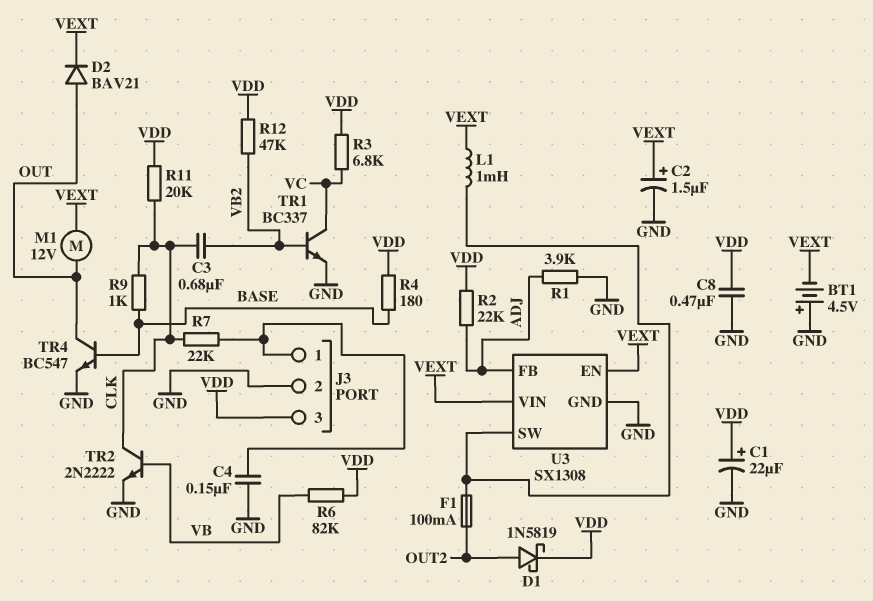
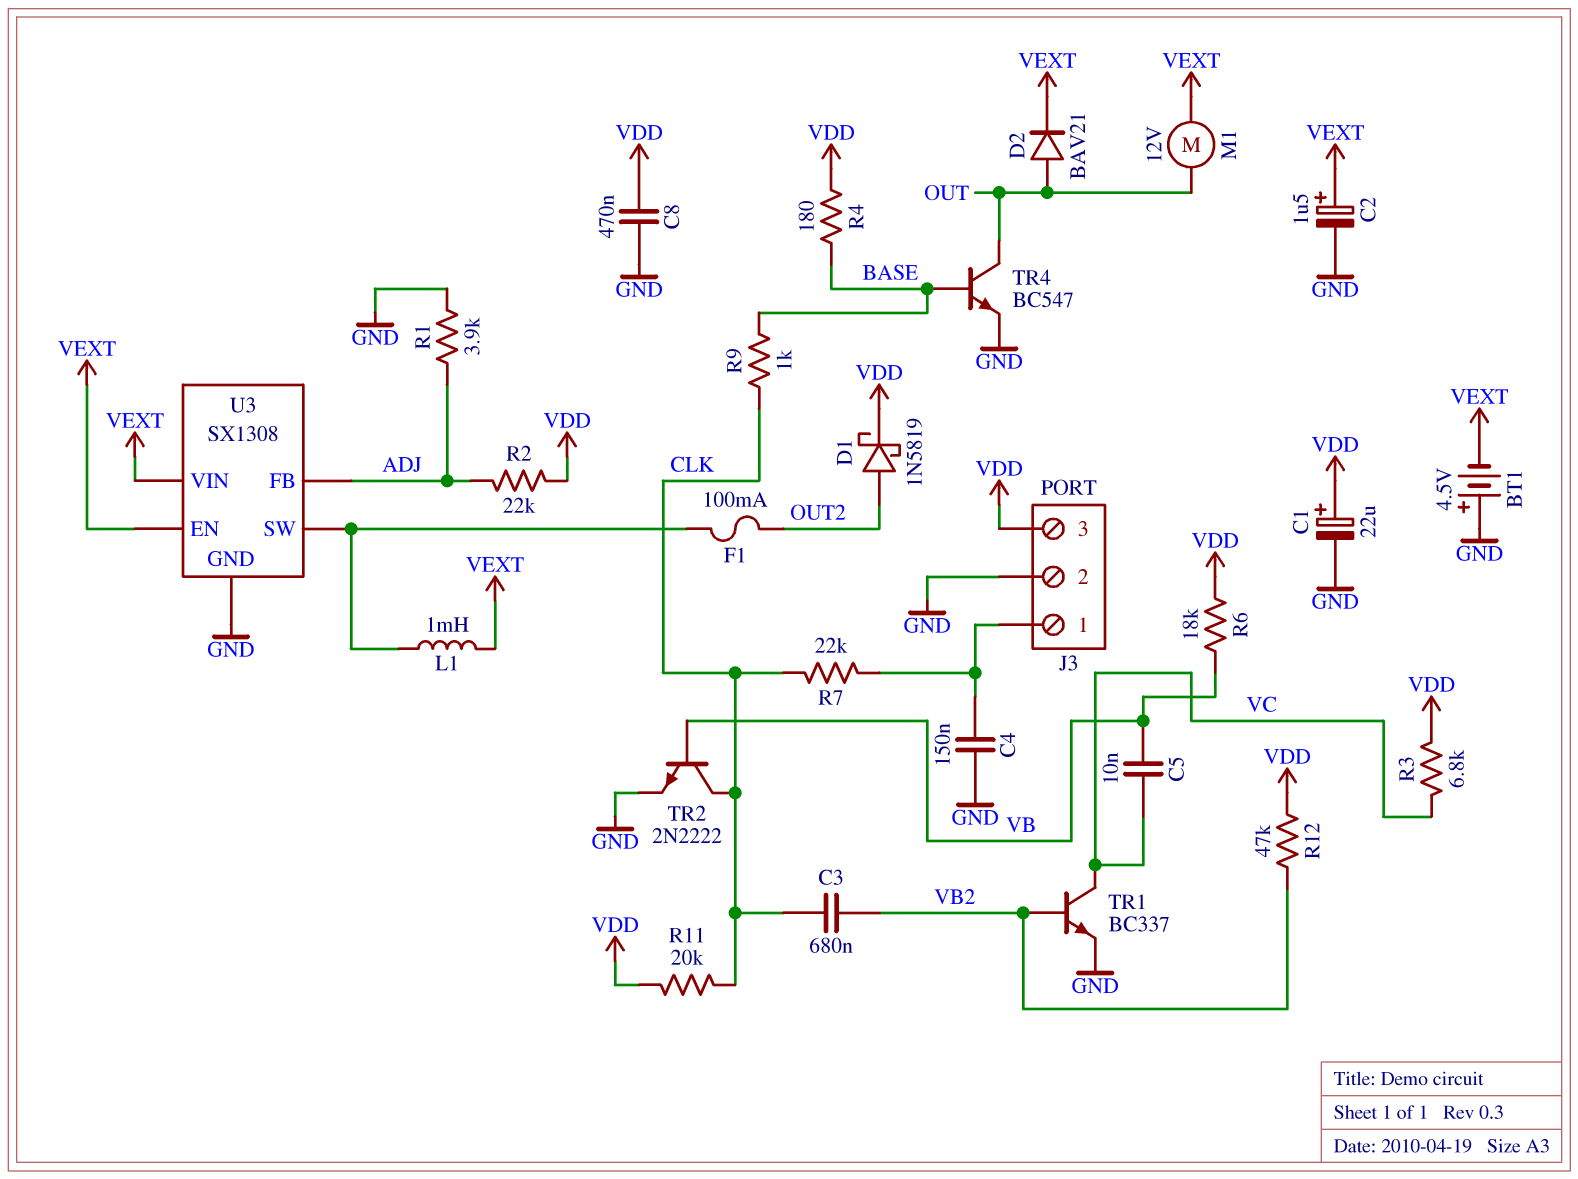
C5: none -> 10nF (VB, VC)
R6: 82k (VB, VDD) -> 18k (VB, VDD)

